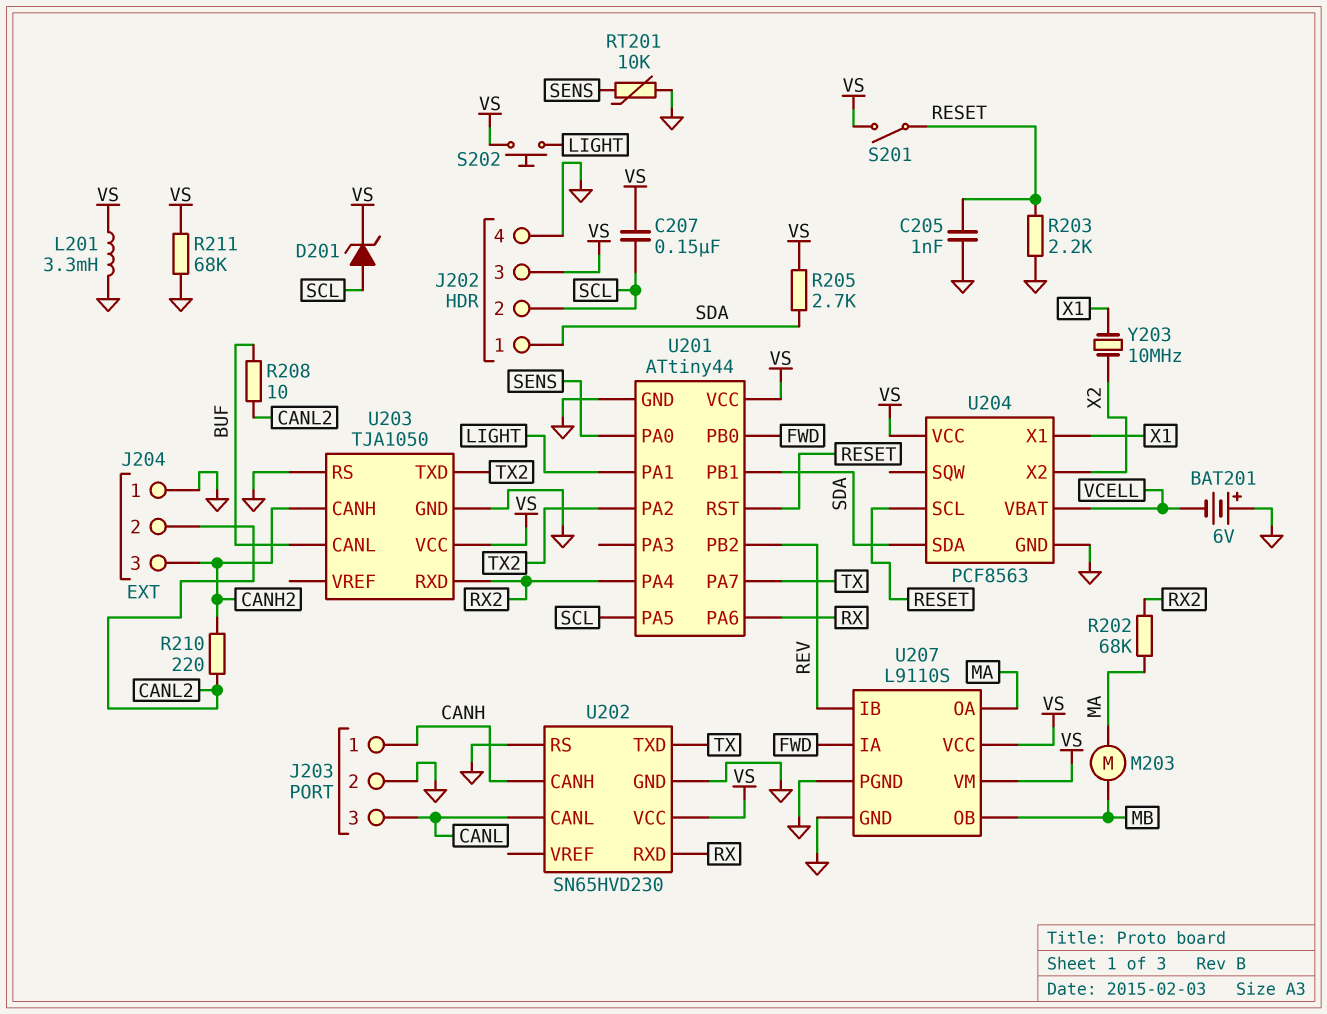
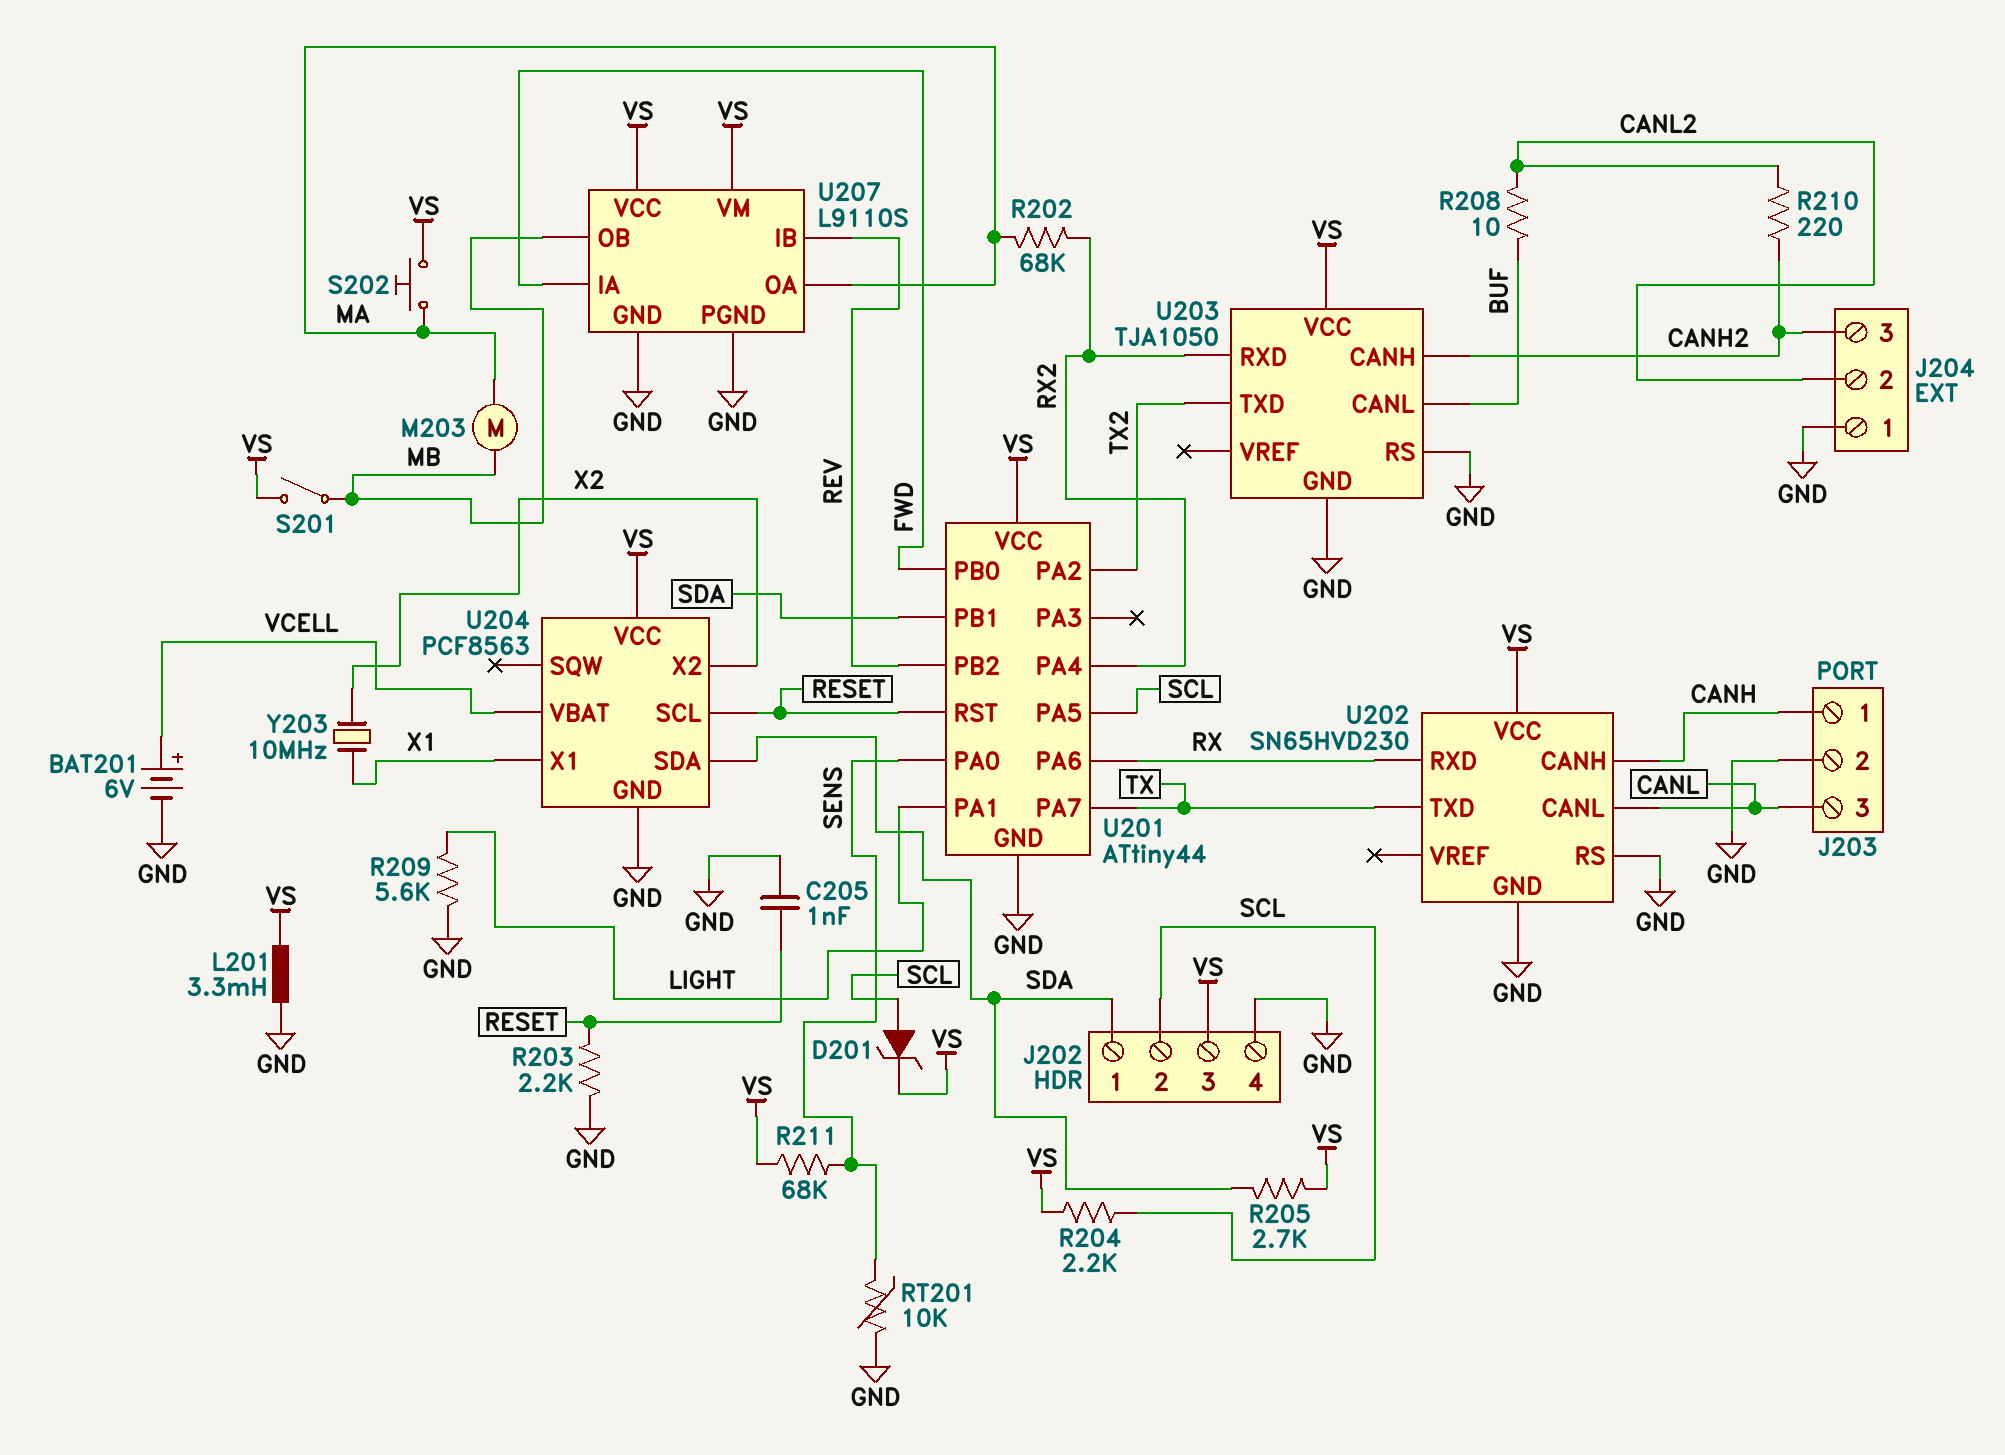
BAT201: 6V (plus GND, minus VCELL) -> 6V (plus VCELL, minus GND)
C207: 150nF (SCL, VS) -> none
R204: none -> 2.2k (SCL, VS)
R209: none -> 5.6k (GND, LIGHT)
R211: 68k (GND, VS) -> 68k (SENS, VS)
S201: switch (RESET, VS) -> switch (MB, VS)
S202: button (LIGHT, VS) -> button (MA, VS)

